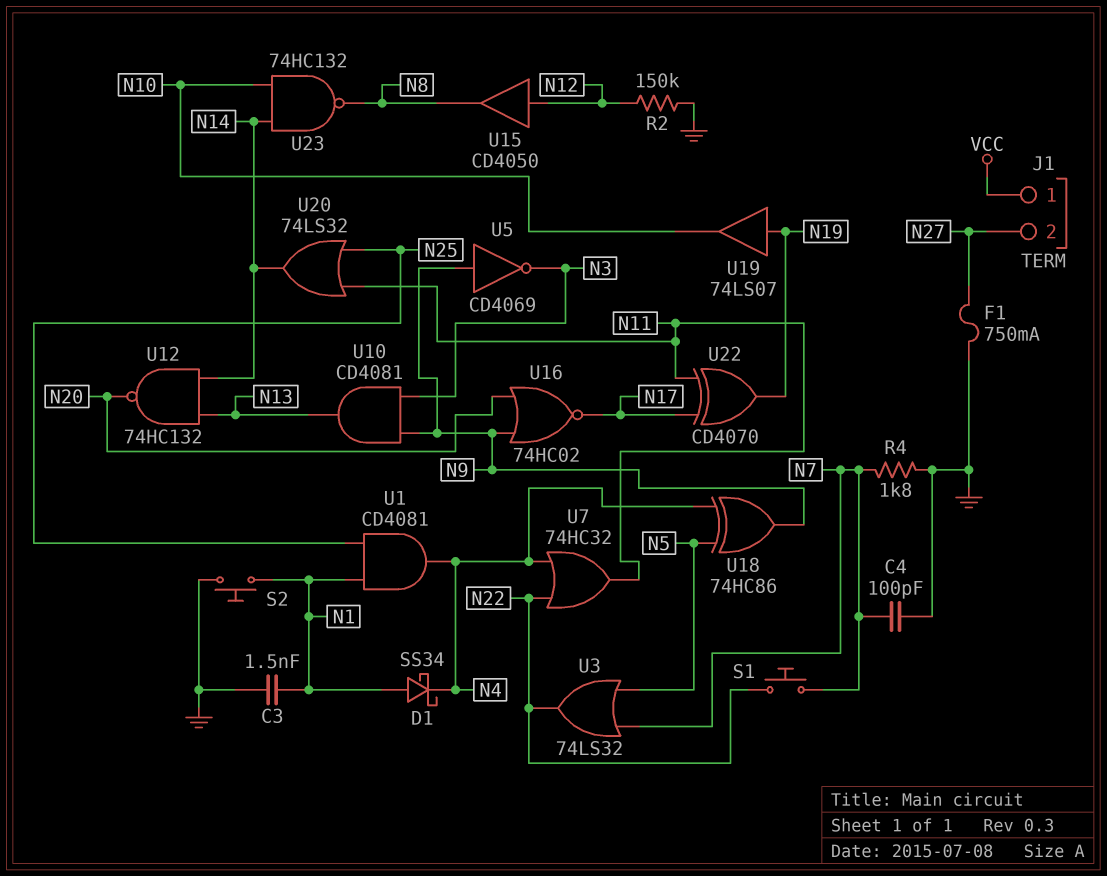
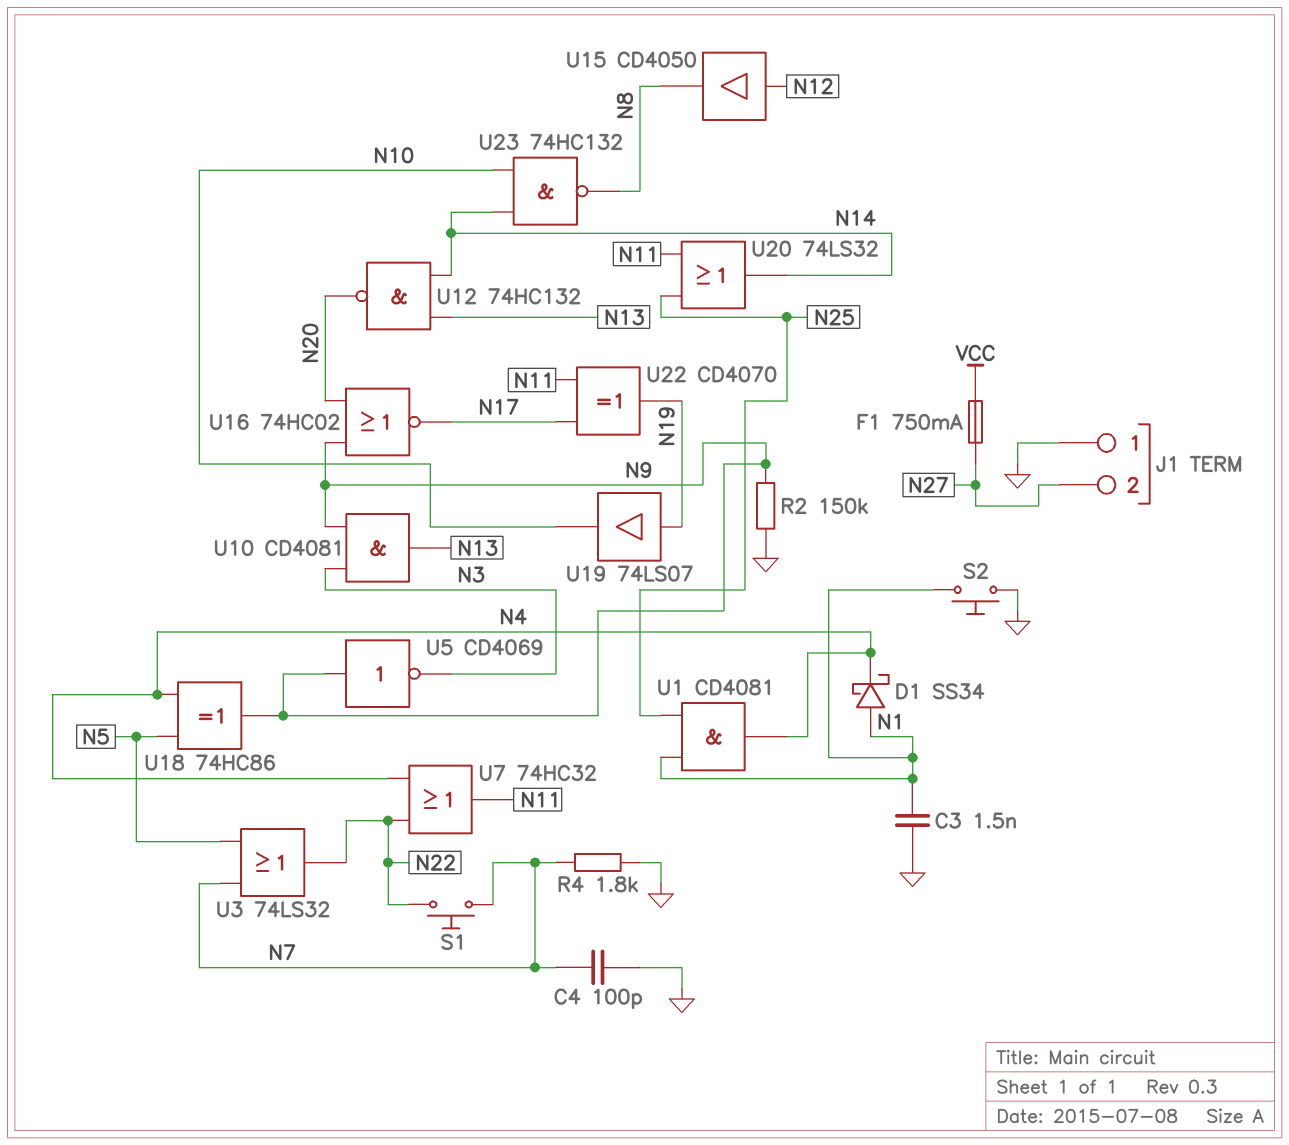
F1: 750mA (GND, N27) -> 750mA (N27, VCC)
J1 pin 1: VCC -> GND
R2: 150k (GND, N12) -> 150k (GND, N9)

